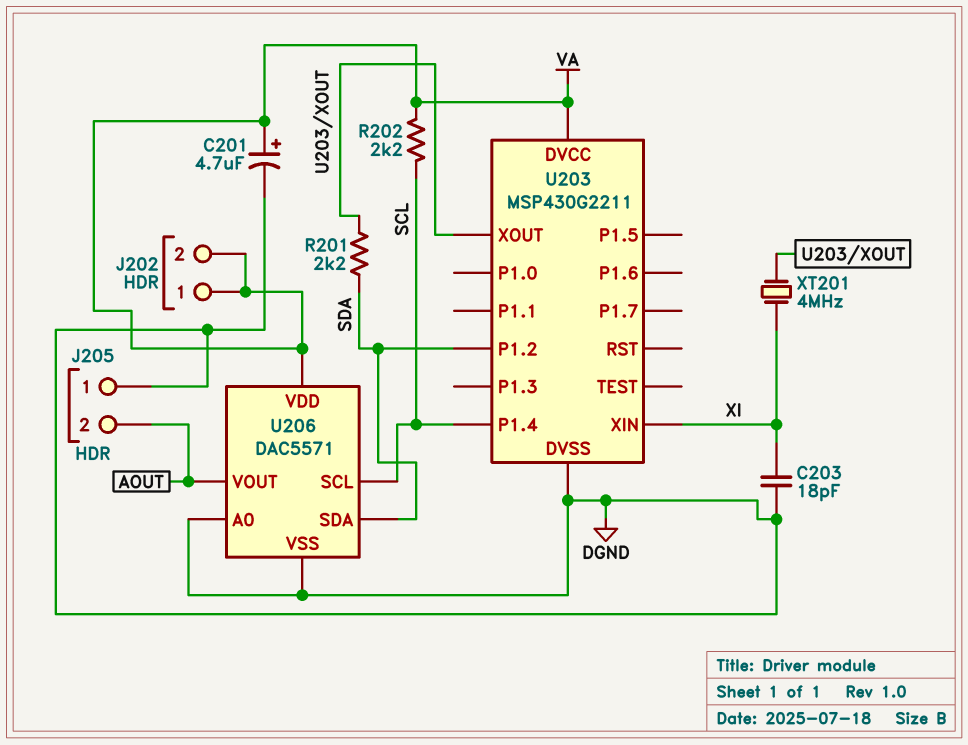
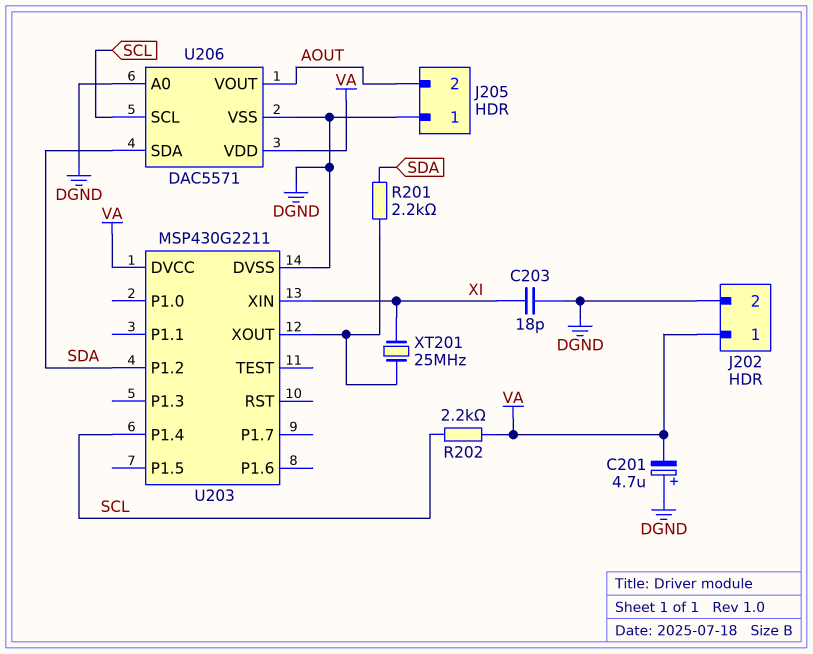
C201: 4.7uF (plus VA, minus DGND) -> 4.7uF (plus DGND, minus VA)
J202 pin 2: VA -> DGND
XT201: 4MHz (U203/XOUT, XI) -> 25MHz (U203/XOUT, XI)

